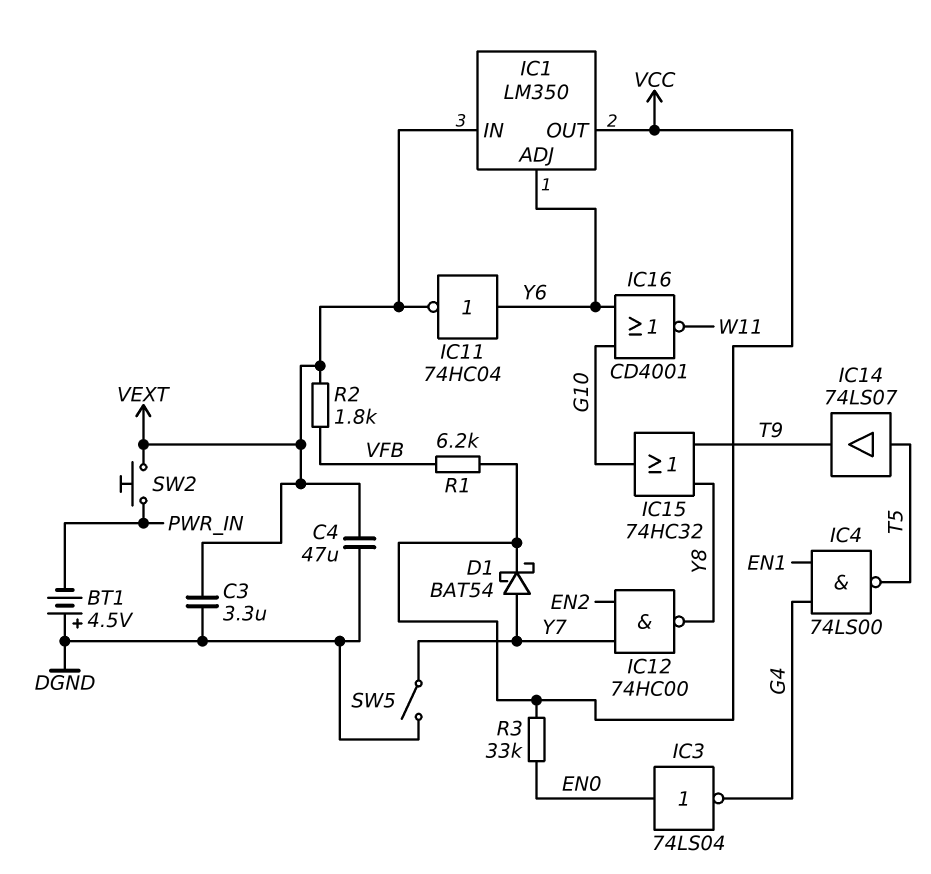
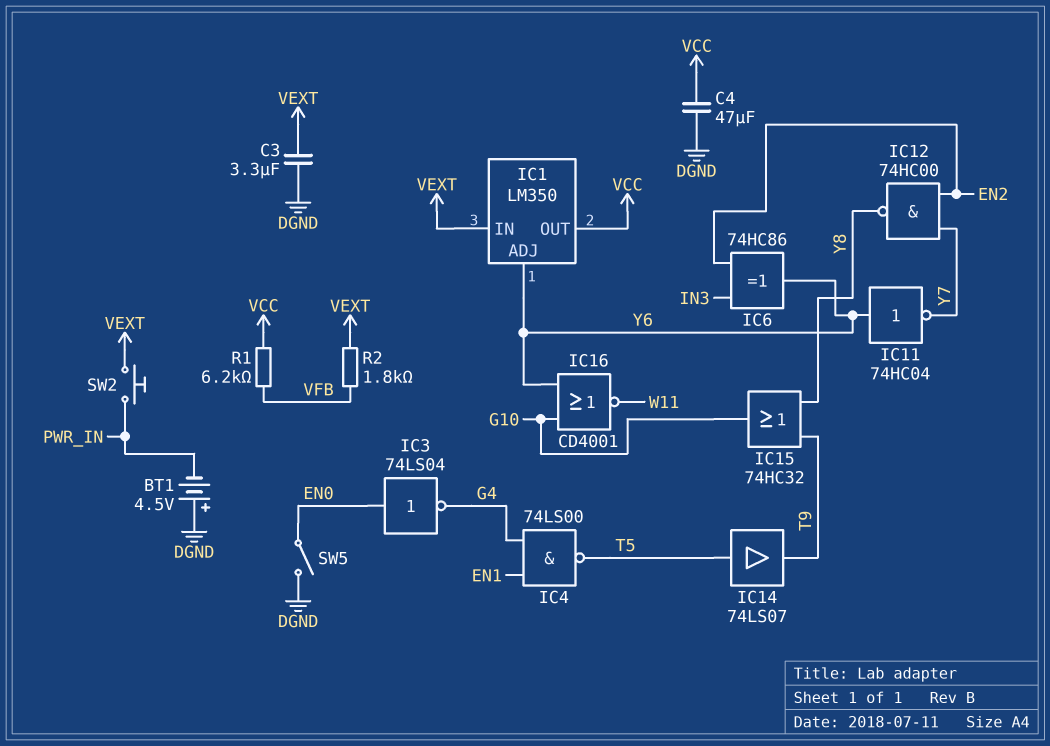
C4: 47uF (DGND, VEXT) -> 47uF (DGND, VCC)
D1: schottky BAT54 (A Y7, K VCC) -> none
IC6: none -> XOR 74HC86 (in EN2, in IN3, out Y6)
IC11: NOT 74HC04 (in Y6, out VEXT) -> NOT 74HC04 (in Y6, out Y7)
R3: 33k (EN0, VCC) -> none
SW5: switch (DGND, Y7) -> switch (DGND, EN0)

